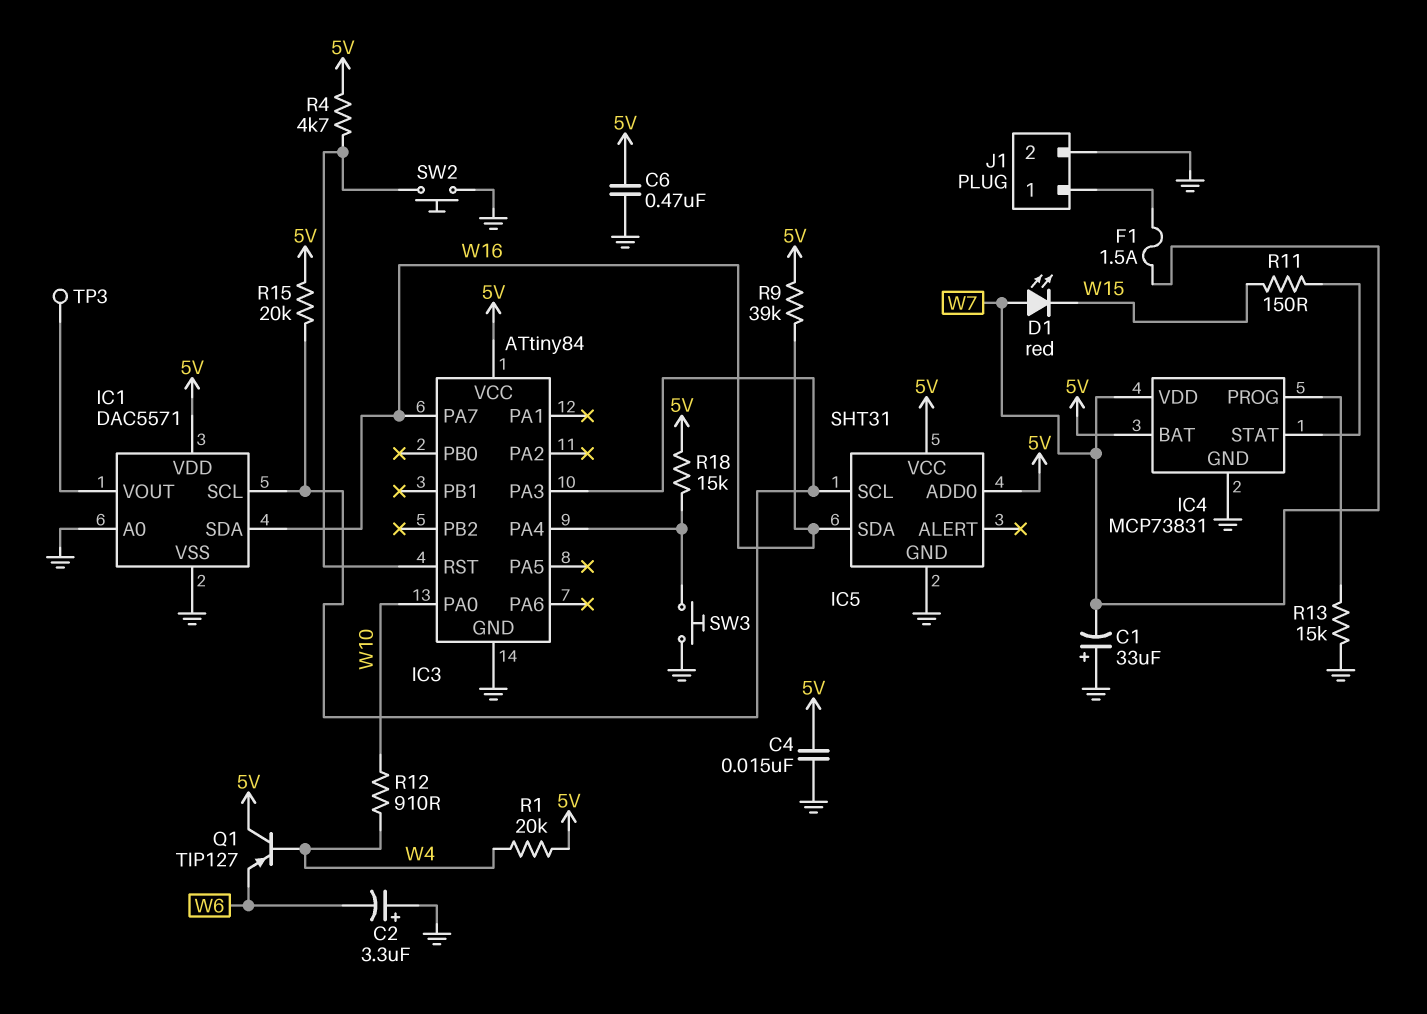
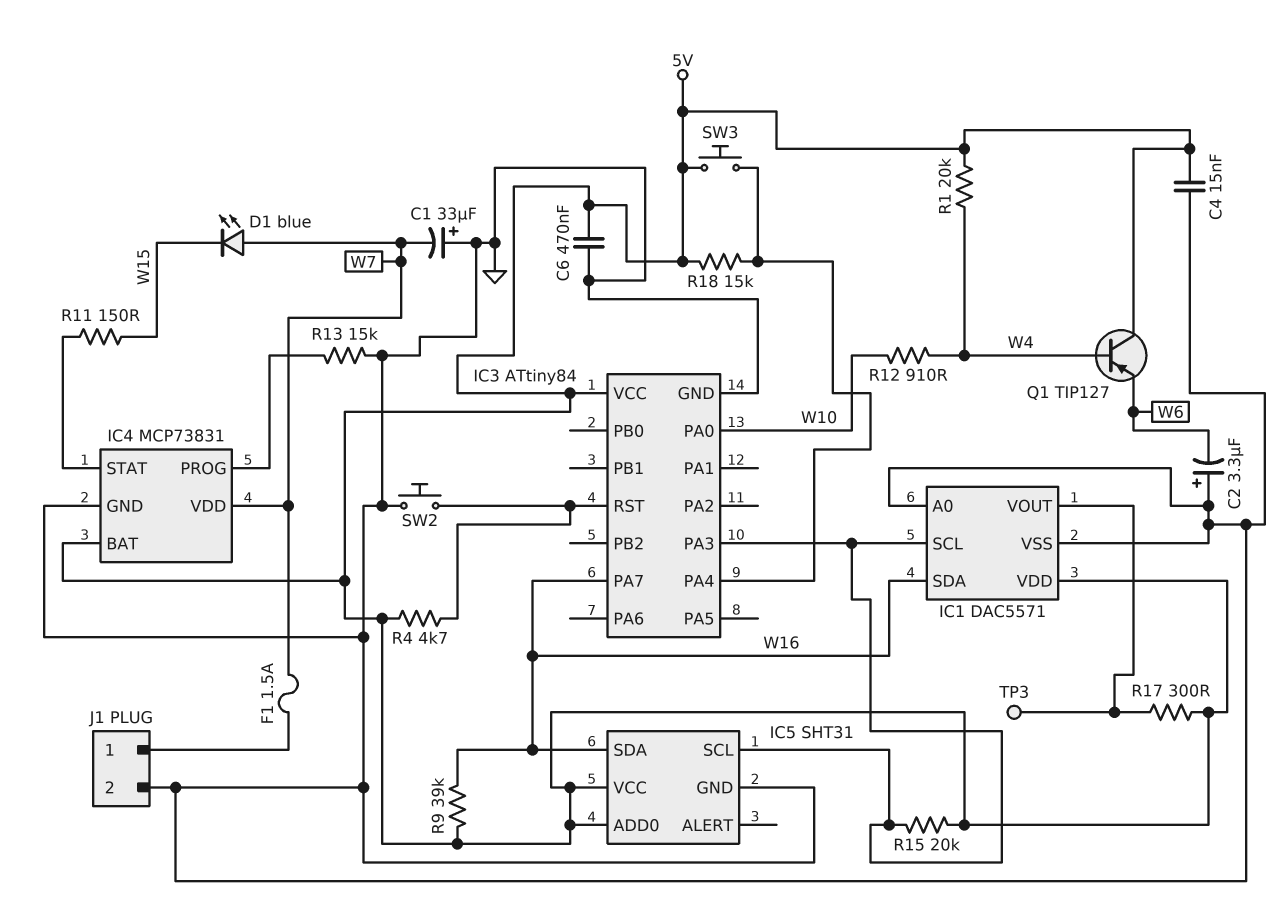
D1: LED red (A W7, K W15) -> LED blue (A W7, K W15)
R17: none -> 300 (5V, IC1/VOUT)
SW3: button (GND, IC3/PA4) -> button (5V, IC3/PA4)

